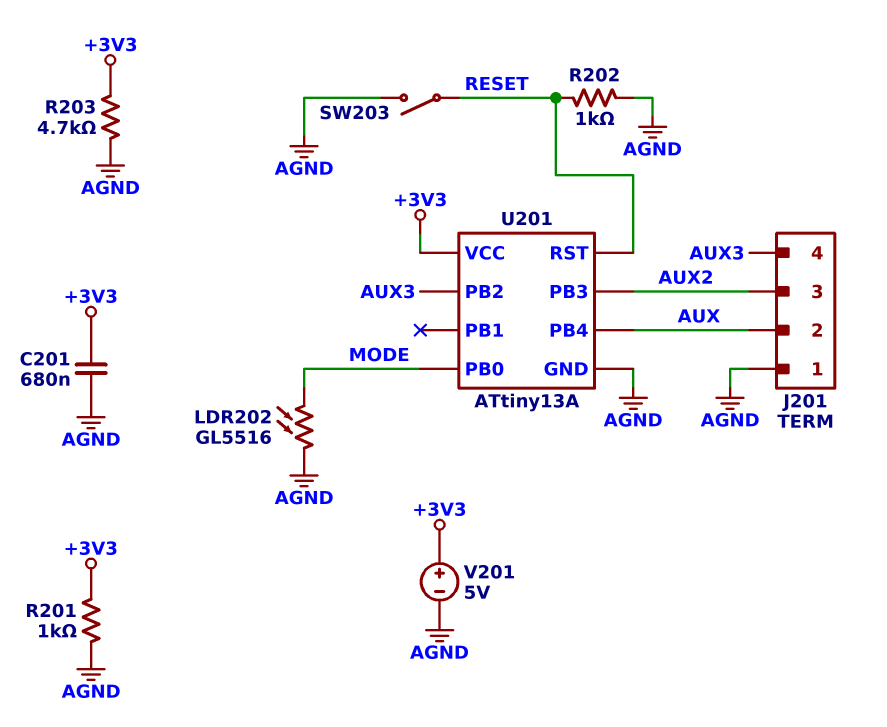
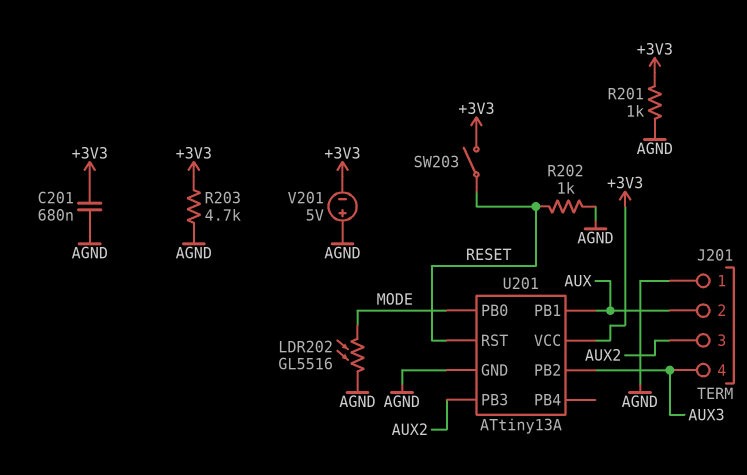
SW203: switch (AGND, RESET) -> switch (+3V3, RESET)
U201 pin PB1: none -> AUX
U201 pin PB4: AUX -> none
V201: 5V (plus +3V3, minus AGND) -> 5V (plus AGND, minus +3V3)

